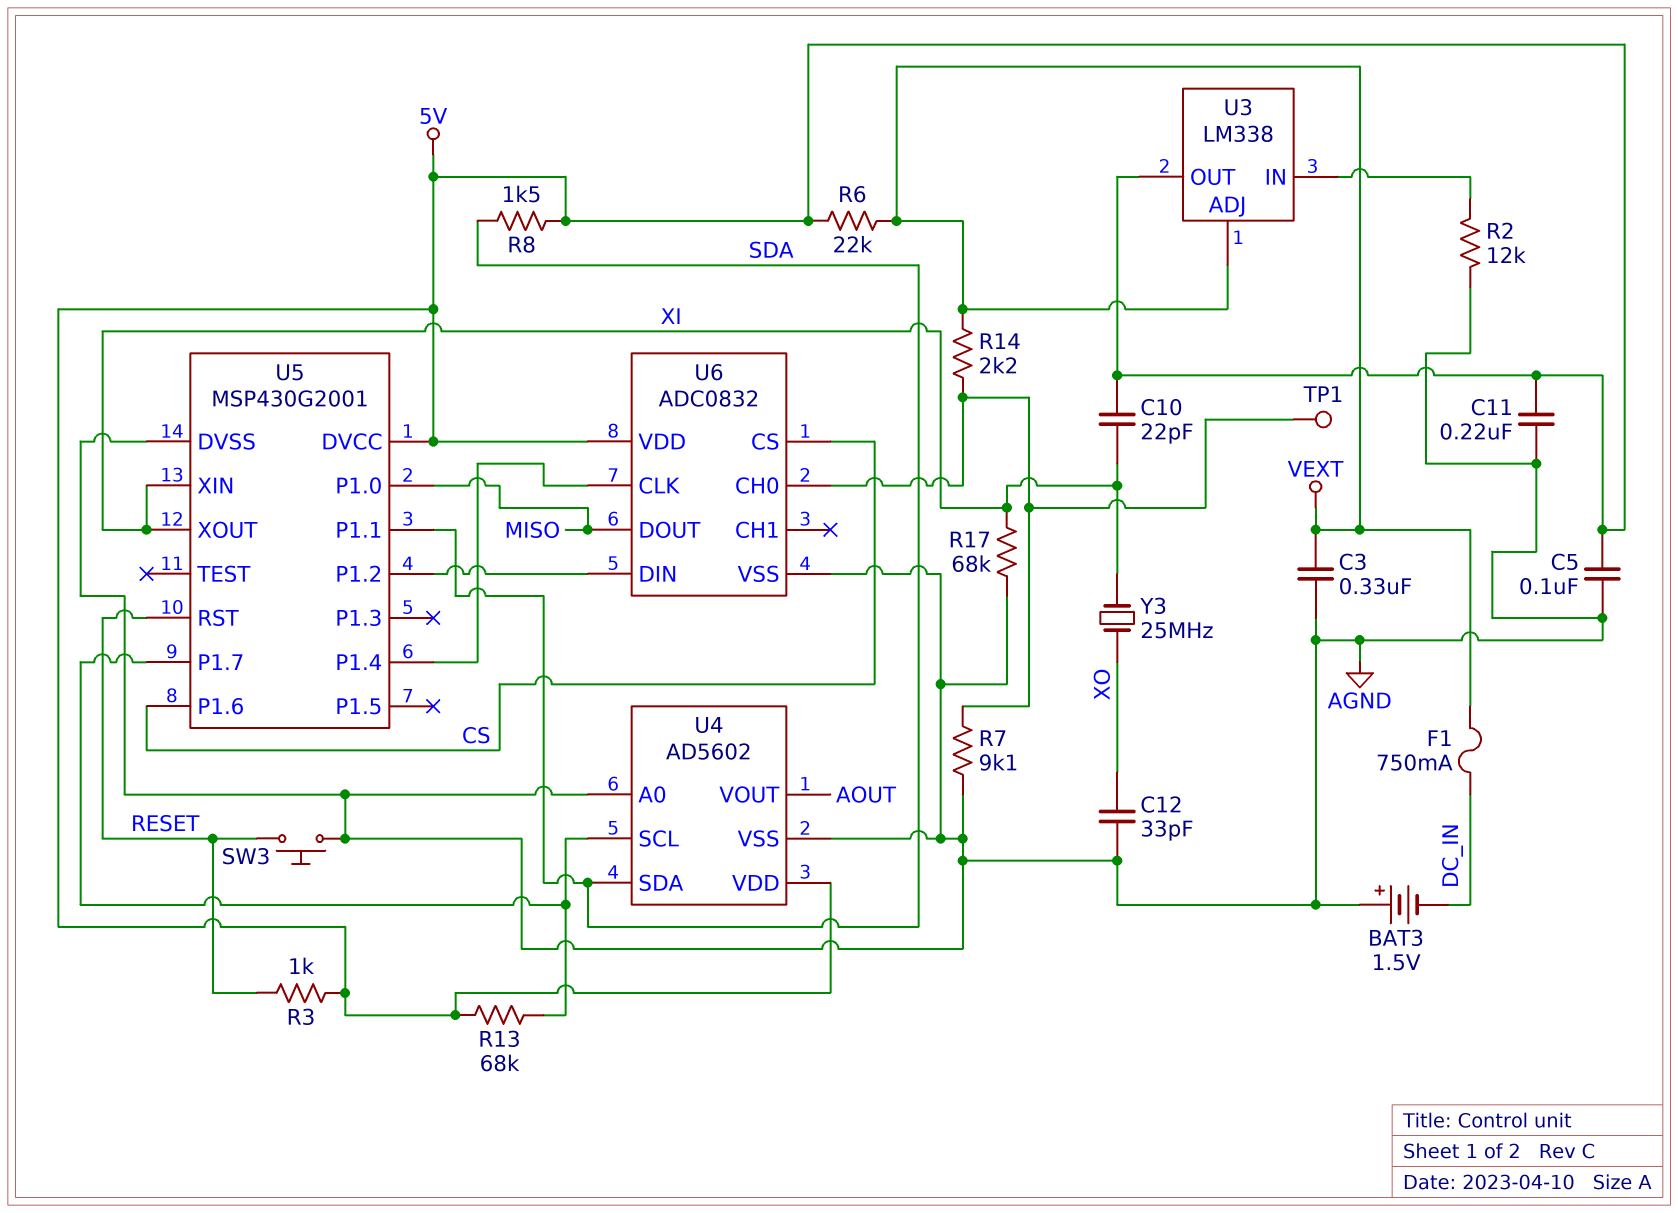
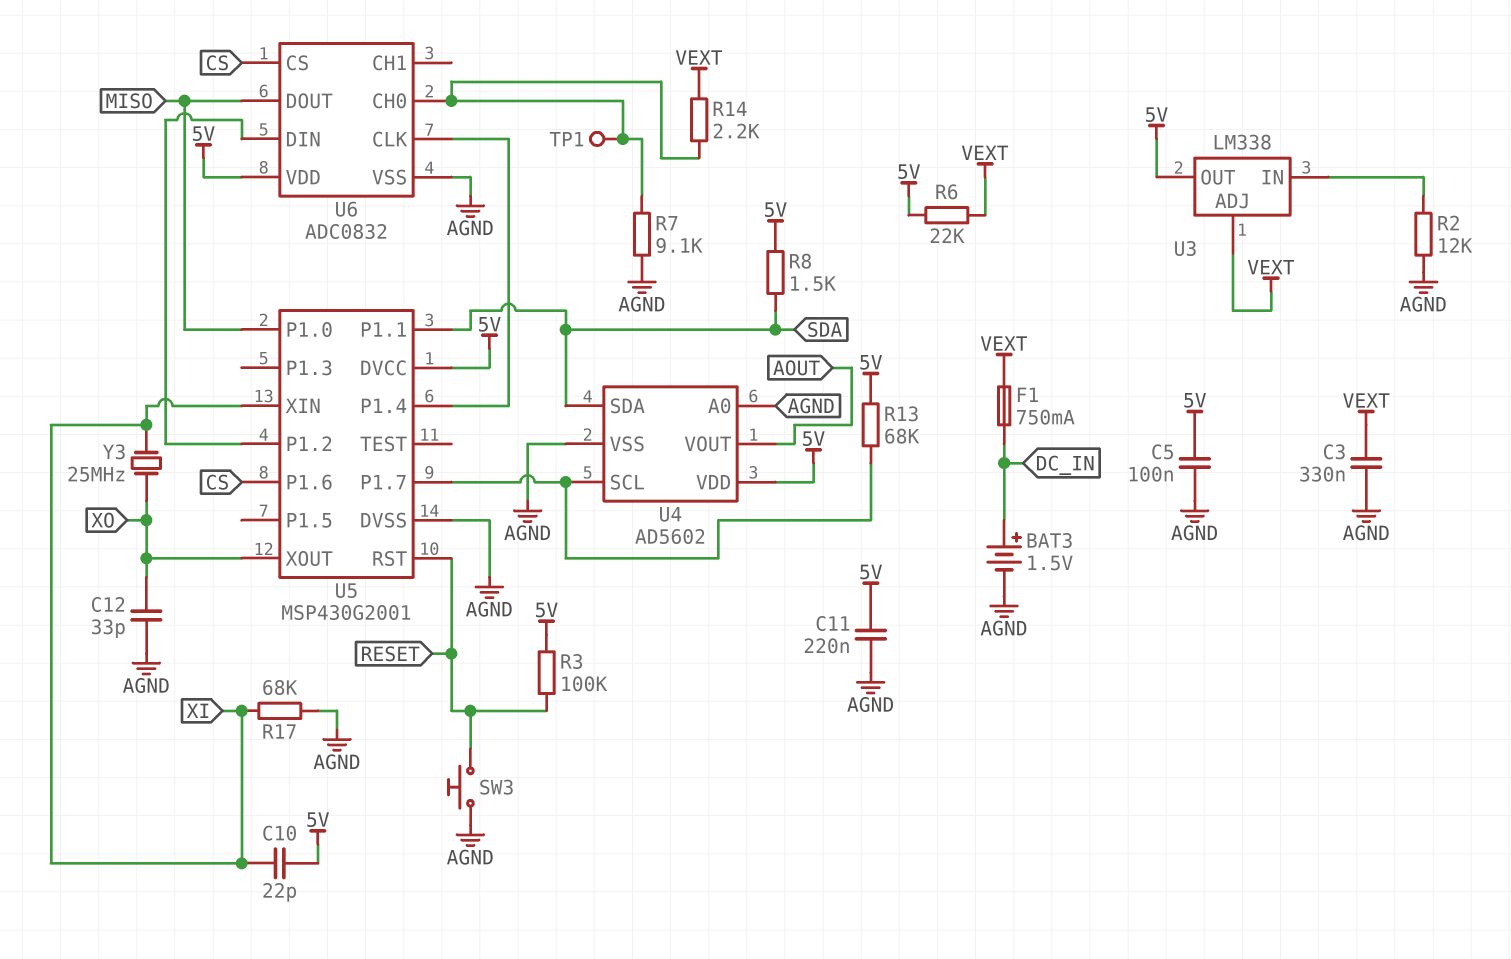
BAT3: 1.5V (plus AGND, minus DC_IN) -> 1.5V (plus DC_IN, minus AGND)
R3: 1k (5V, RESET) -> 100k (5V, RESET)
U5 pin XOUT: XI -> XO

